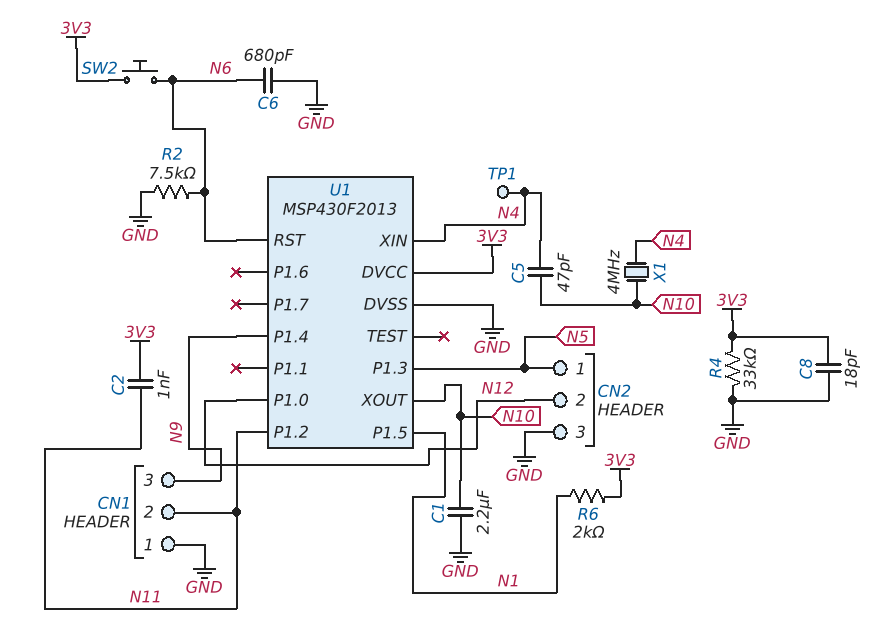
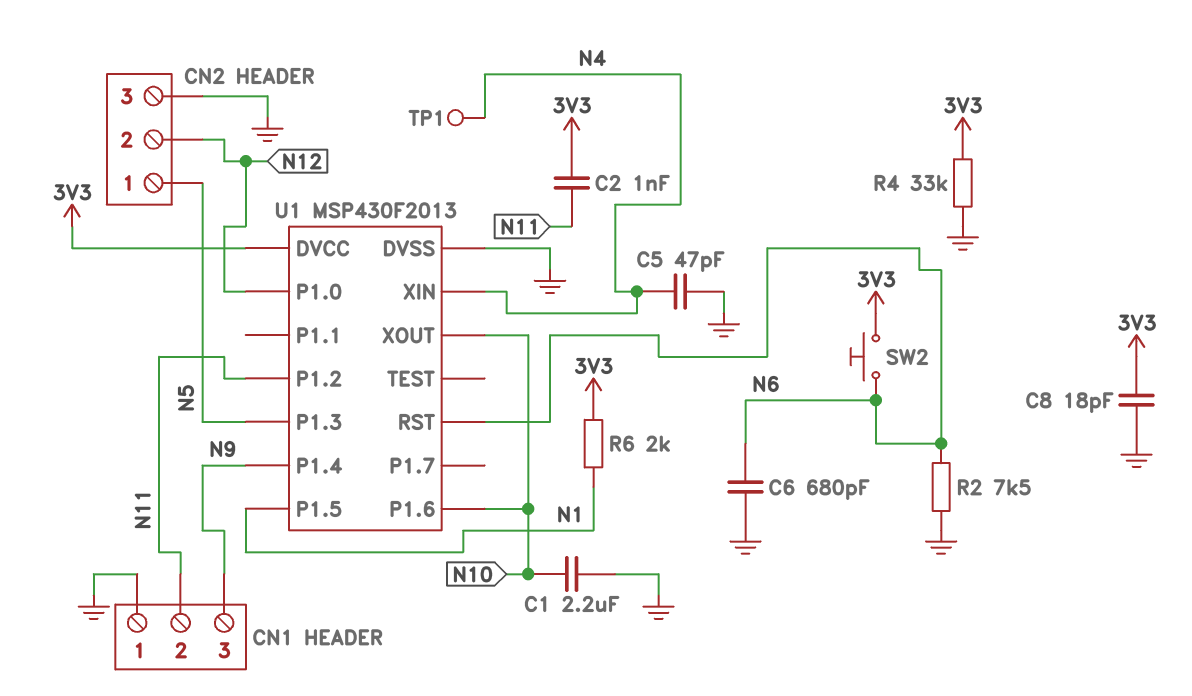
C5: 47pF (N4, N10) -> 47pF (GND, N4)
U1 pin P1.6: none -> N10
X1: 4MHz (N4, N10) -> none

